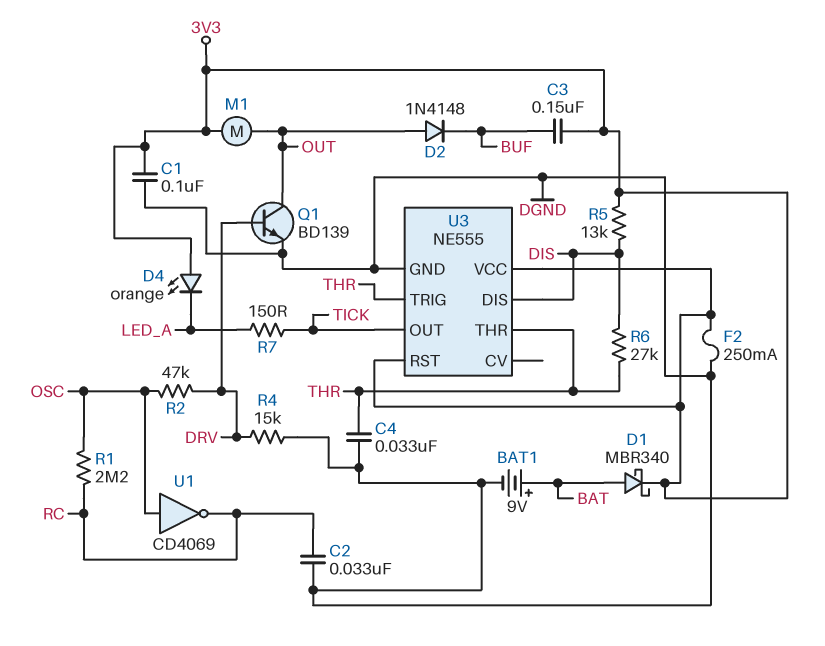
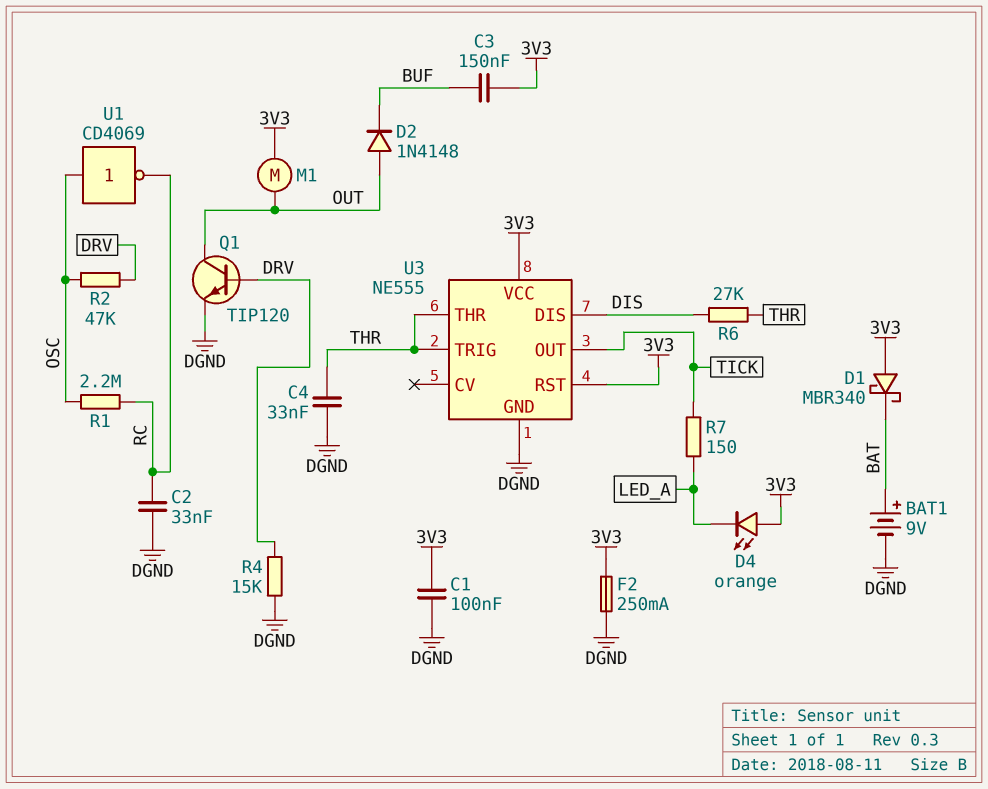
D1: schottky MBR340 (A BAT, K 3V3) -> schottky MBR340 (A 3V3, K BAT)
Q1: NPN BD139 (B DRV, C OUT, E DGND) -> NPN TIP120 (B DRV, C OUT, E DGND)
R5: 13k (3V3, DIS) -> none

